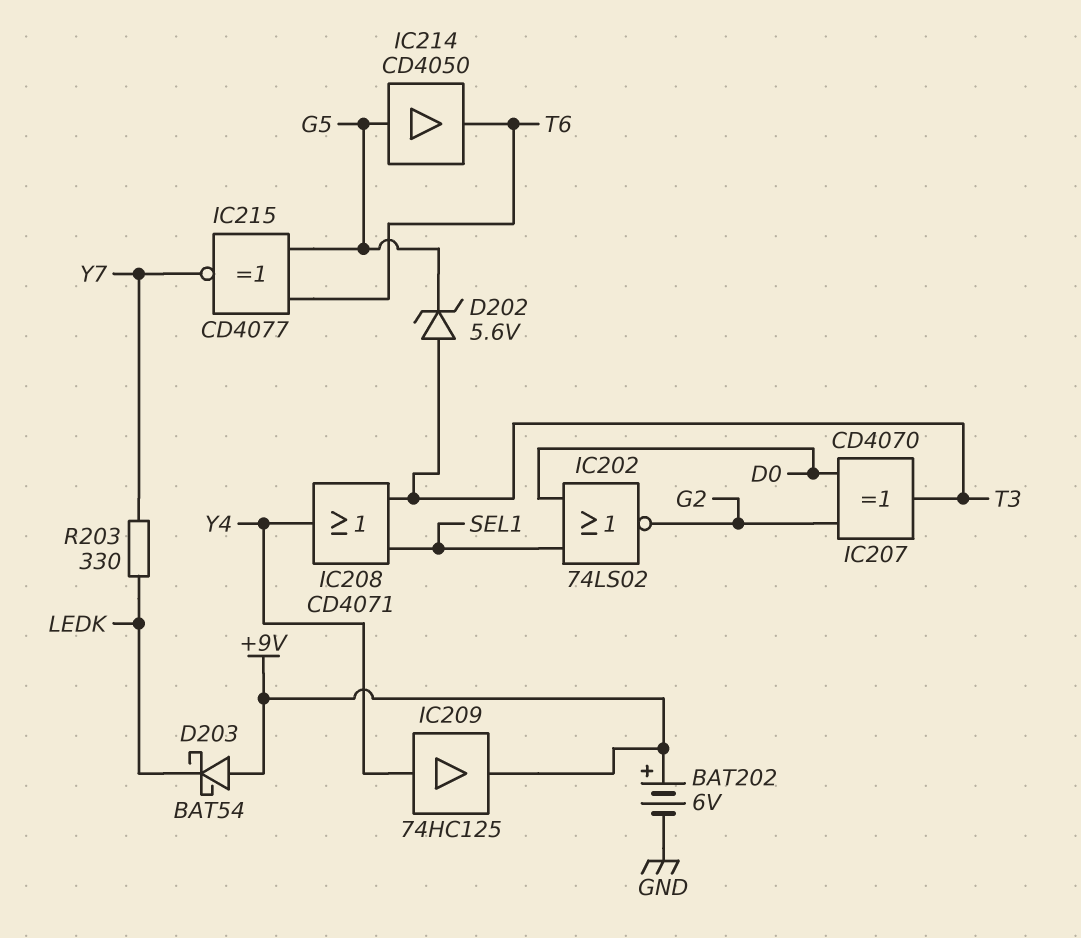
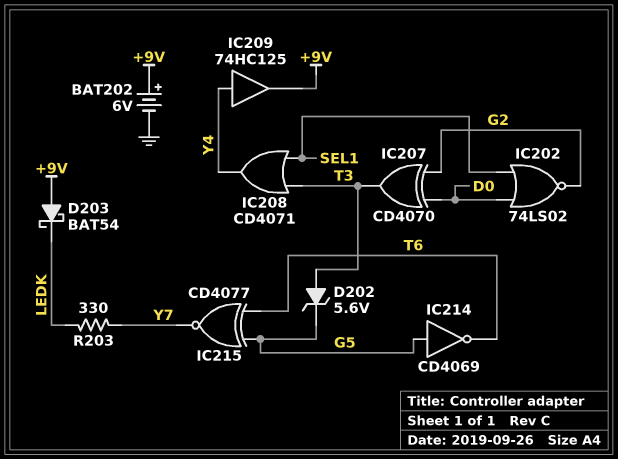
IC214: buffer CD4050 (in G5, out T6) -> NOT CD4069 (in G5, out T6)

